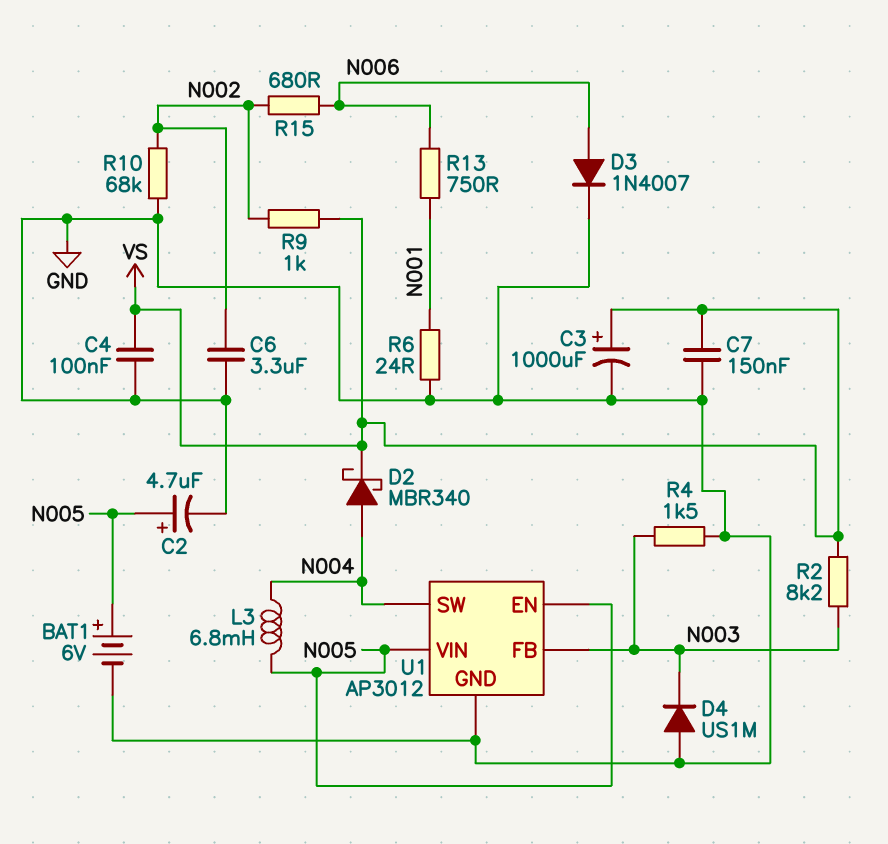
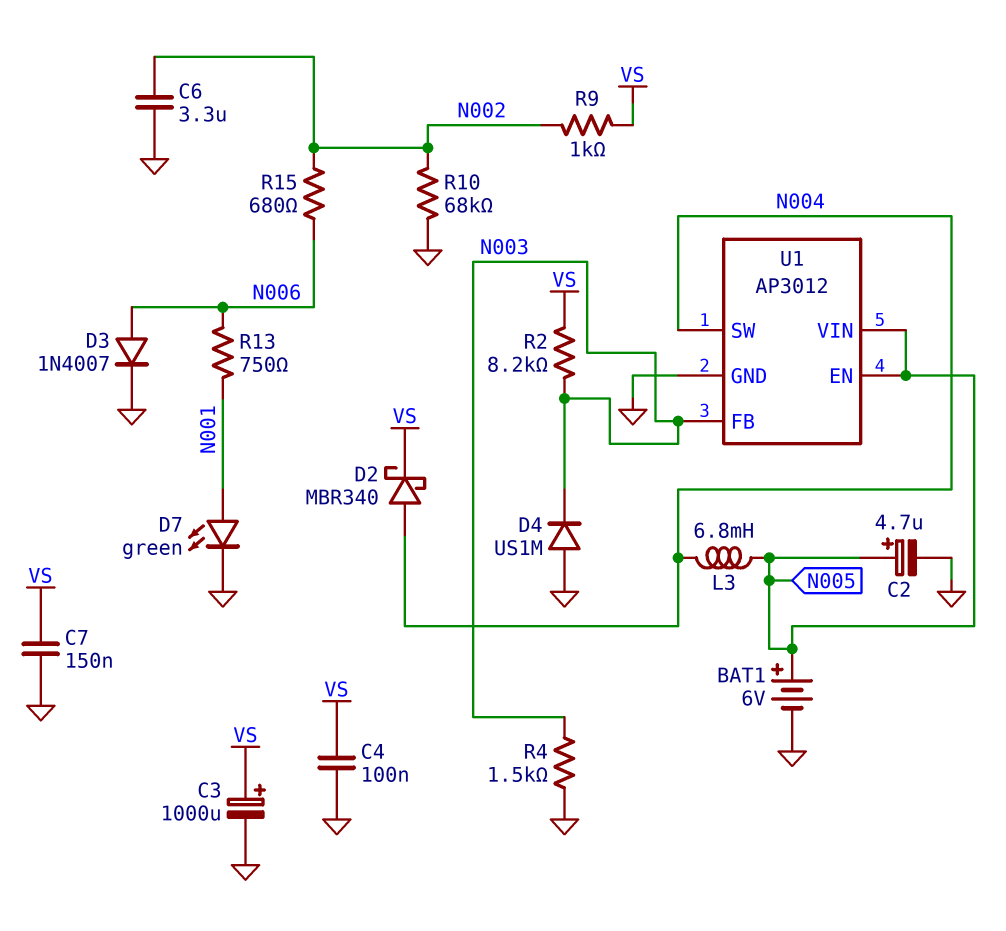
D7: none -> LED green (A N001, K GND)
R6: 24 (GND, N001) -> none

